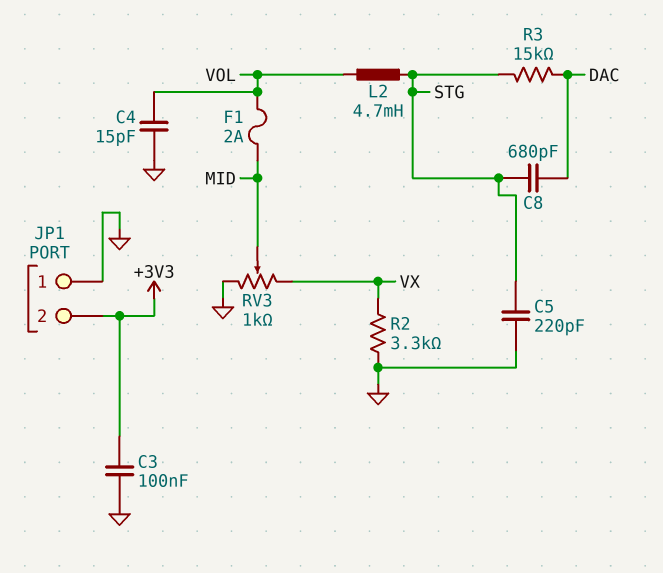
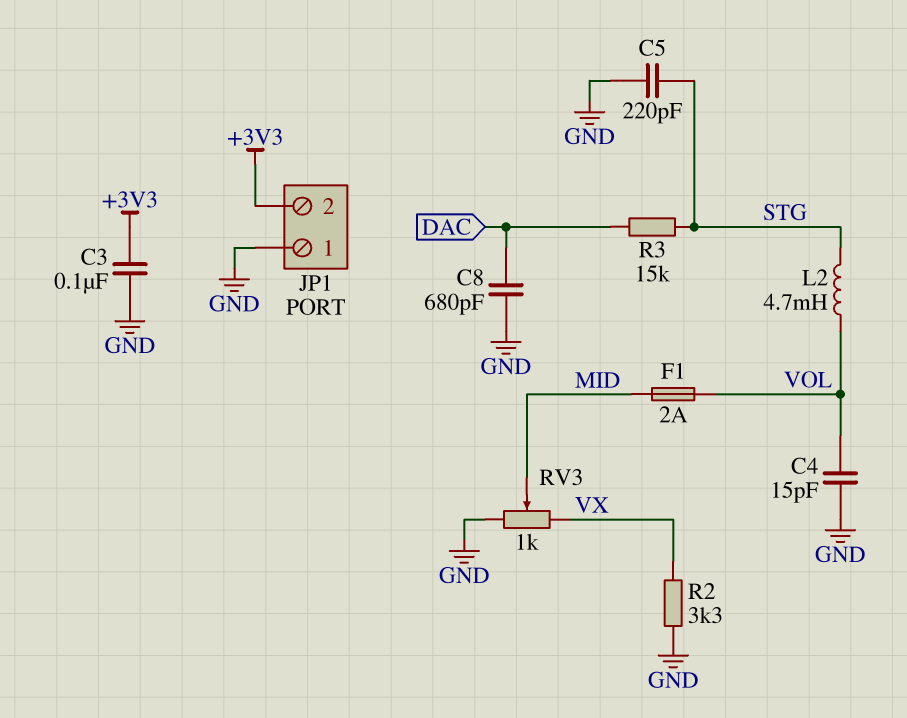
C8: 680pF (DAC, STG) -> 680pF (DAC, GND)

